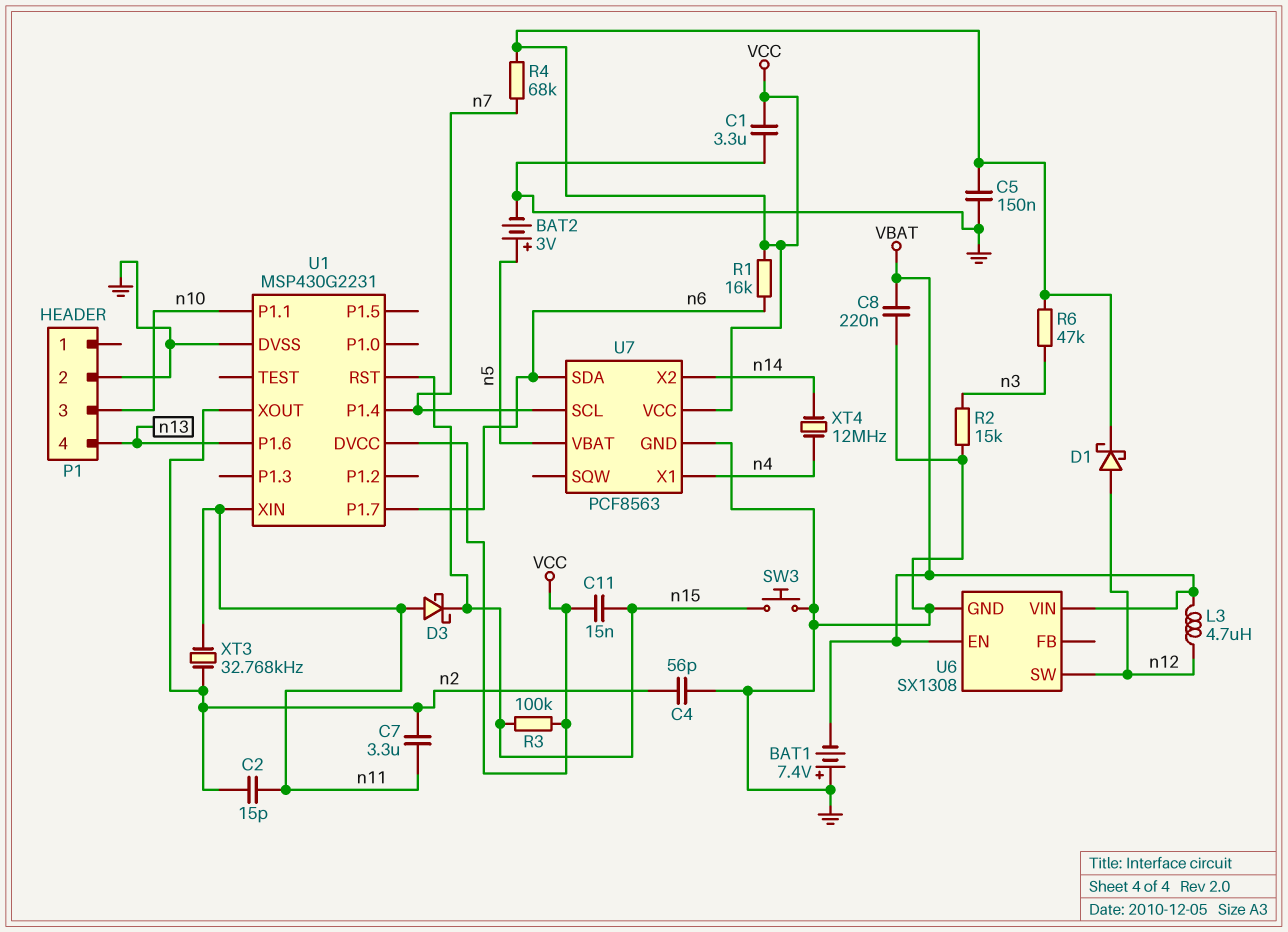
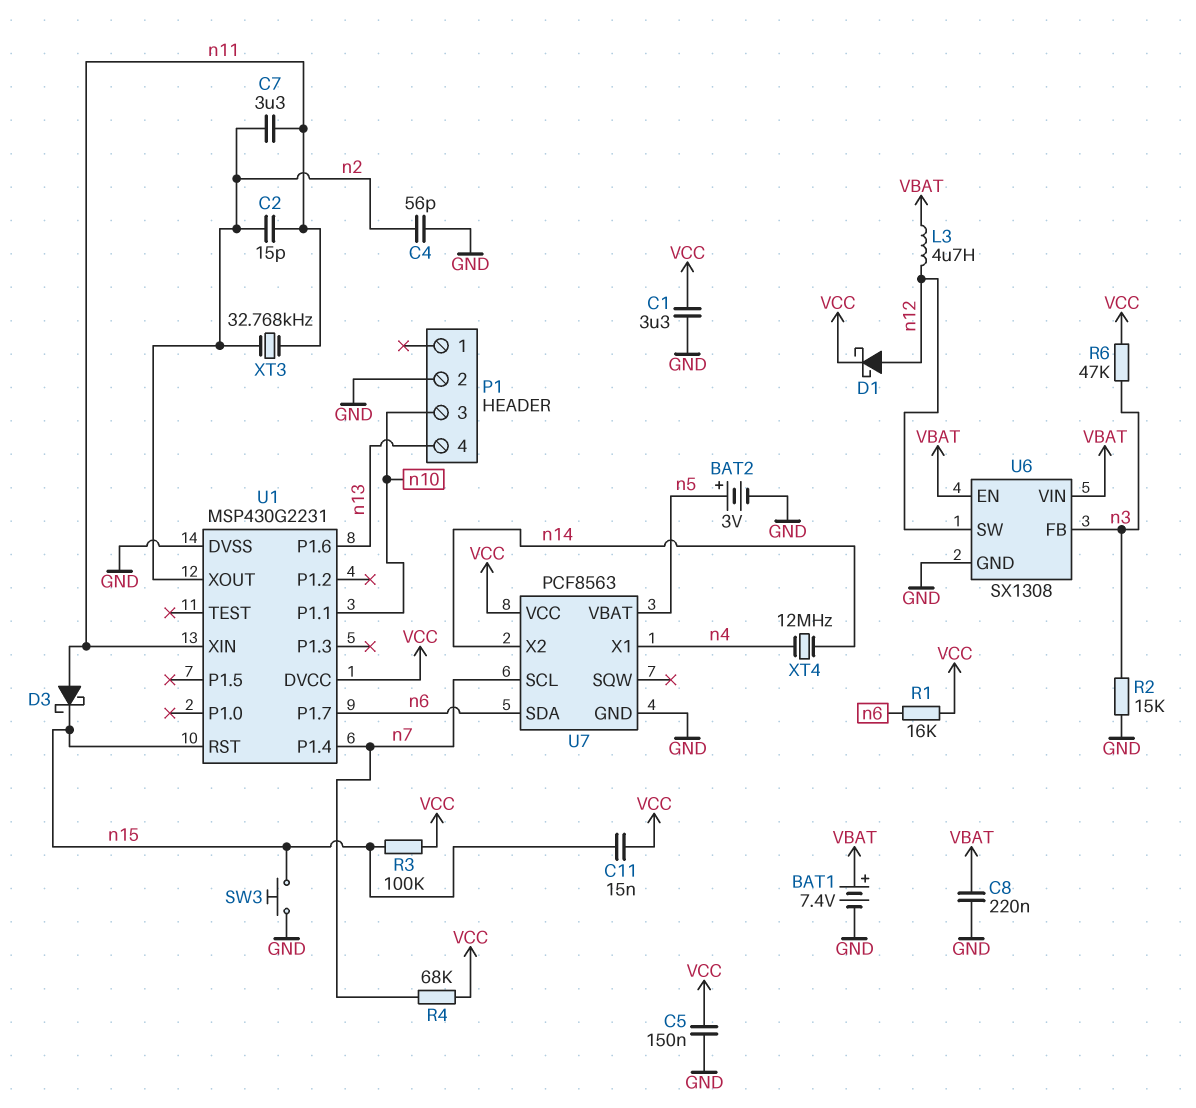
BAT1: 7.4V (plus GND, minus VBAT) -> 7.4V (plus VBAT, minus GND)
U6 pin FB: none -> n3

